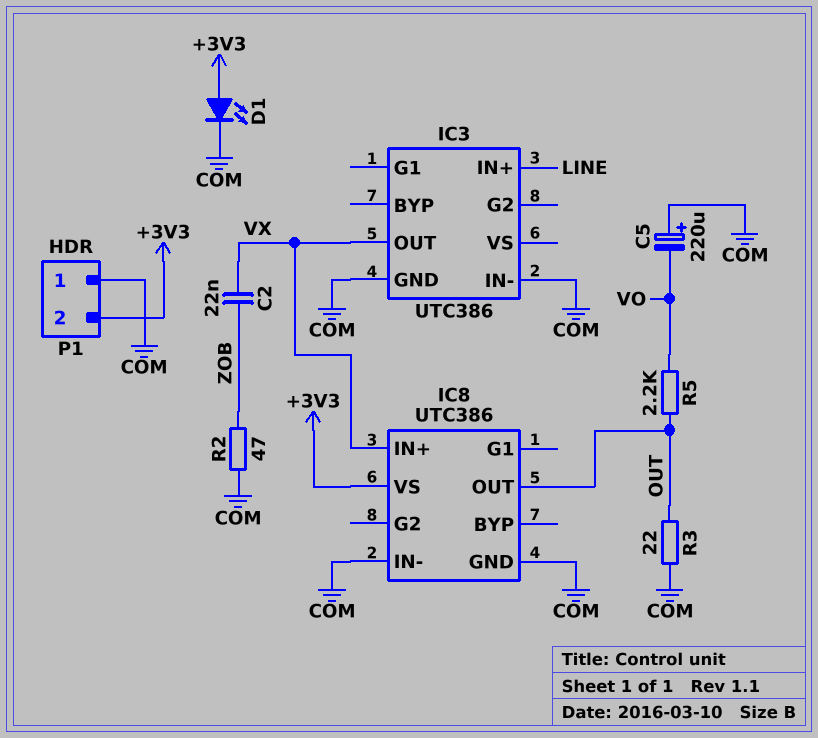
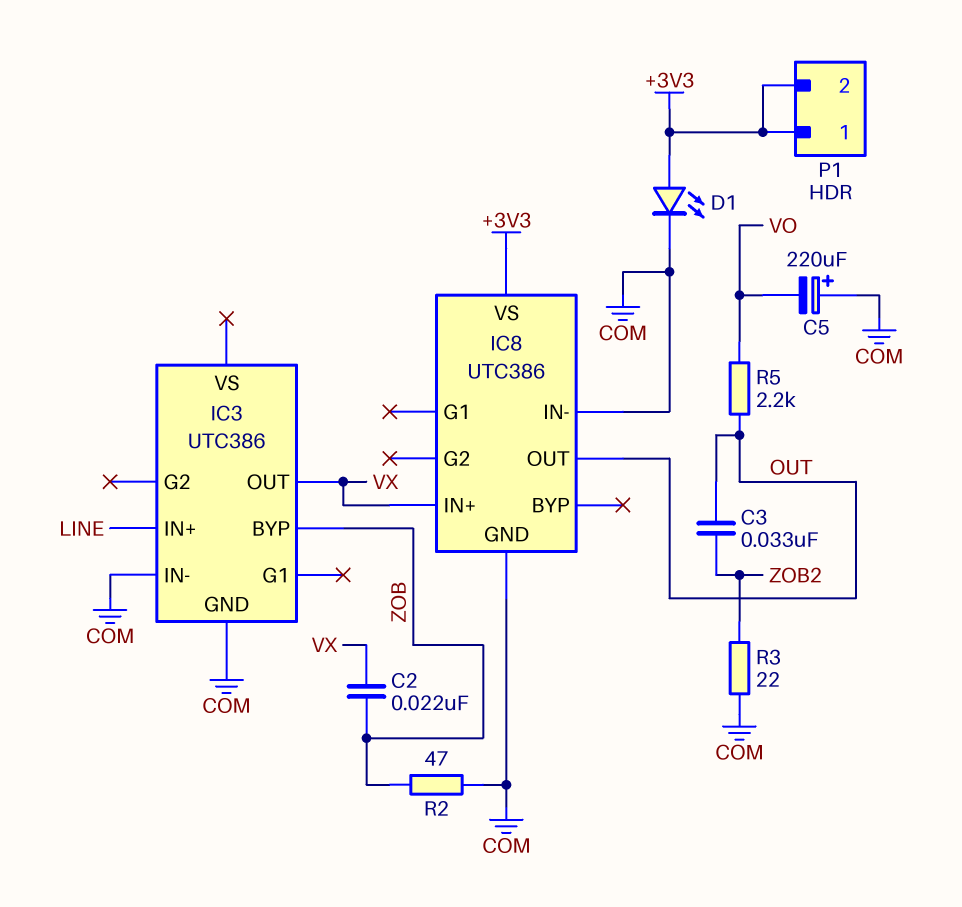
C3: none -> 33nF (OUT, ZOB2)
IC3 pin BYP: none -> ZOB
P1 pin 1: COM -> +3V3
R3: 22 (COM, OUT) -> 22 (COM, ZOB2)

